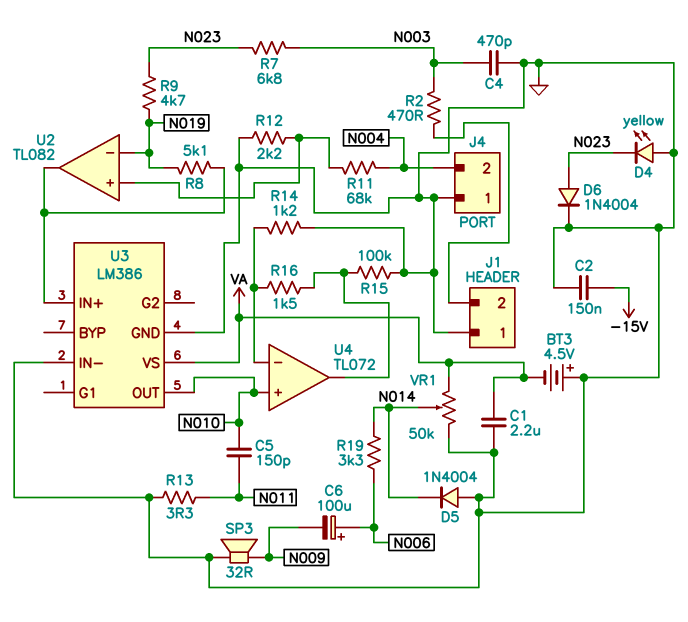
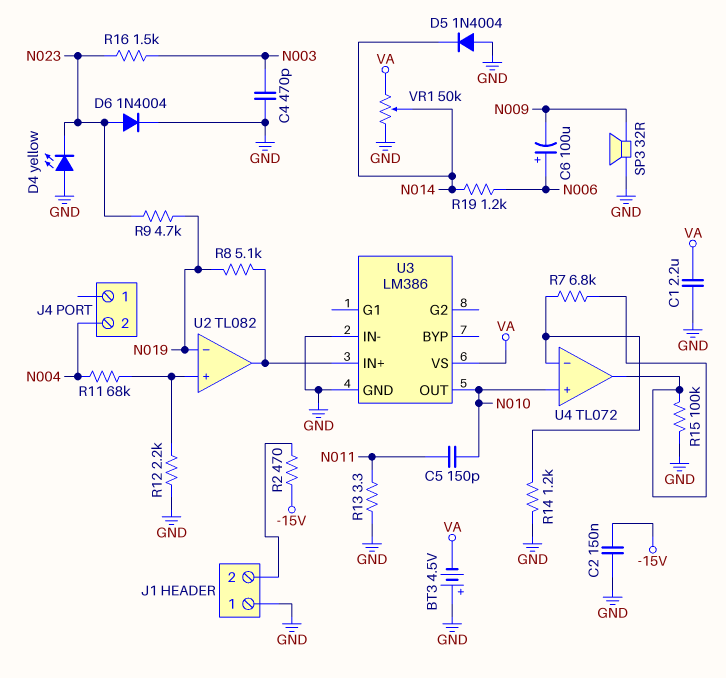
J4 pin 1: GND -> none
R2: 470 (J1/2, N003) -> 470 (-15V, J1/2)
R7: 6.8k (N003, N023) -> 6.8k (U4/in-, U4/out)
R16: 1.5k (U4/in-, U4/out) -> 1.5k (N003, N023)
R19: 3.3k (N006, N014) -> 1.2k (N006, N014)

